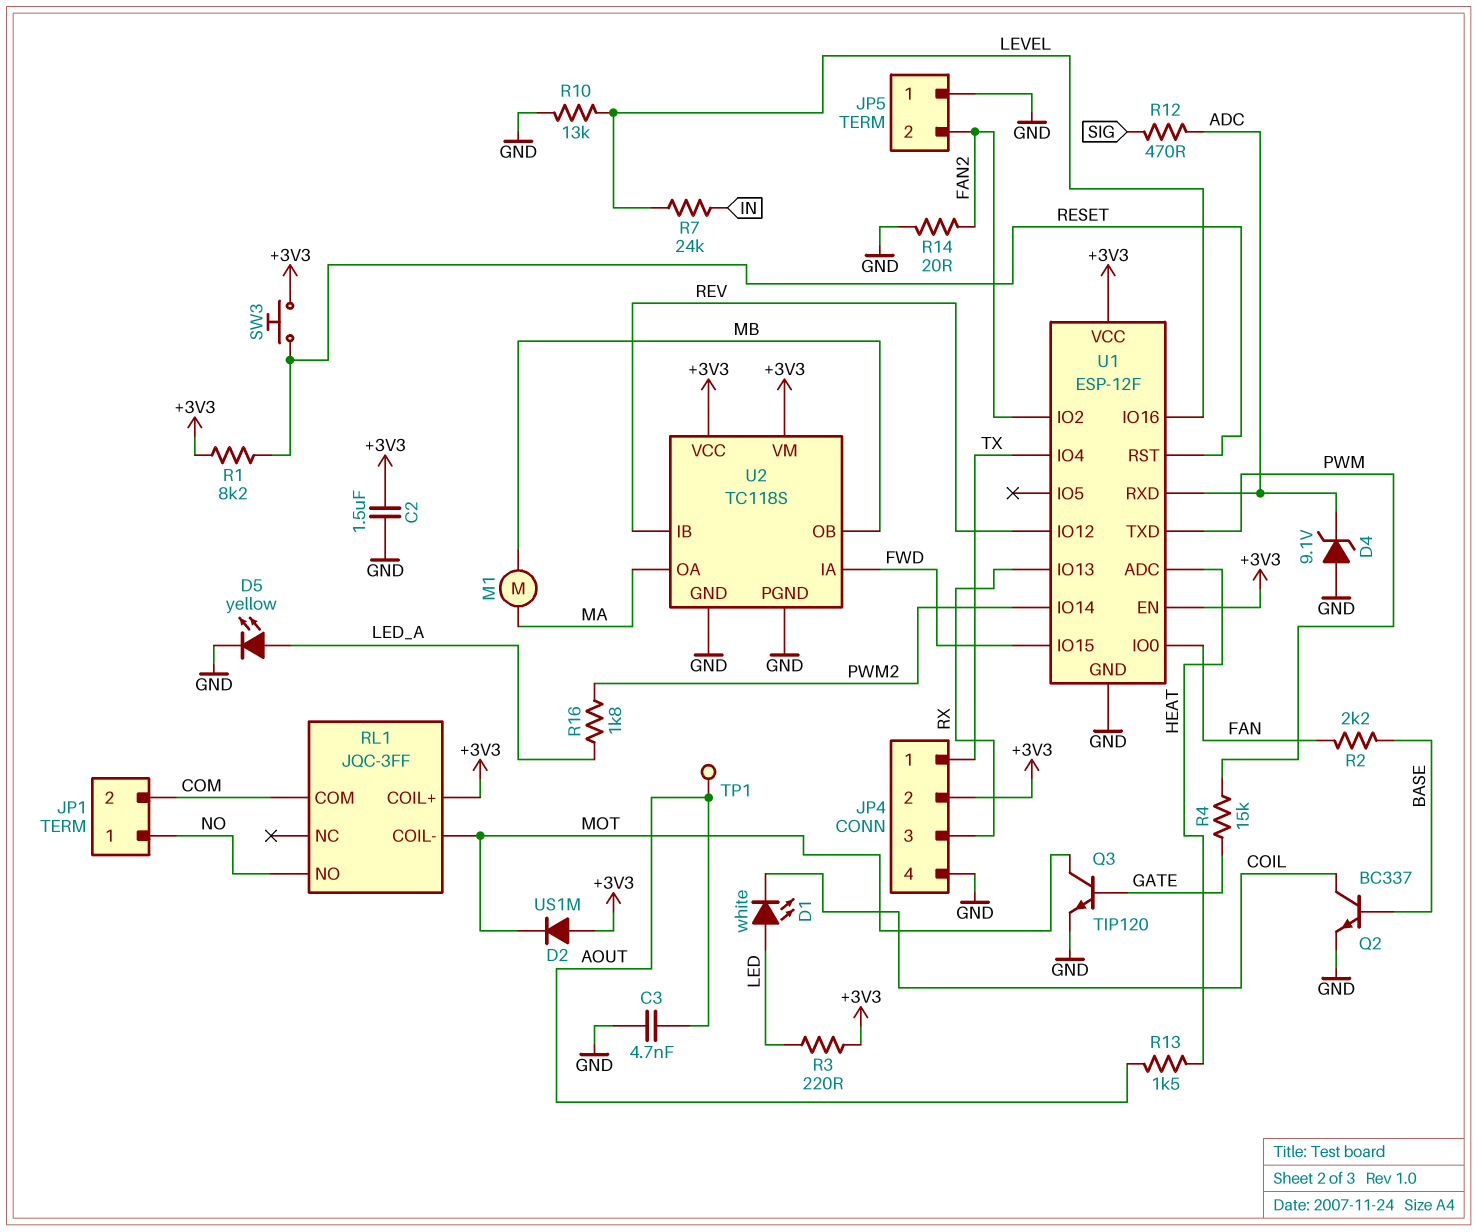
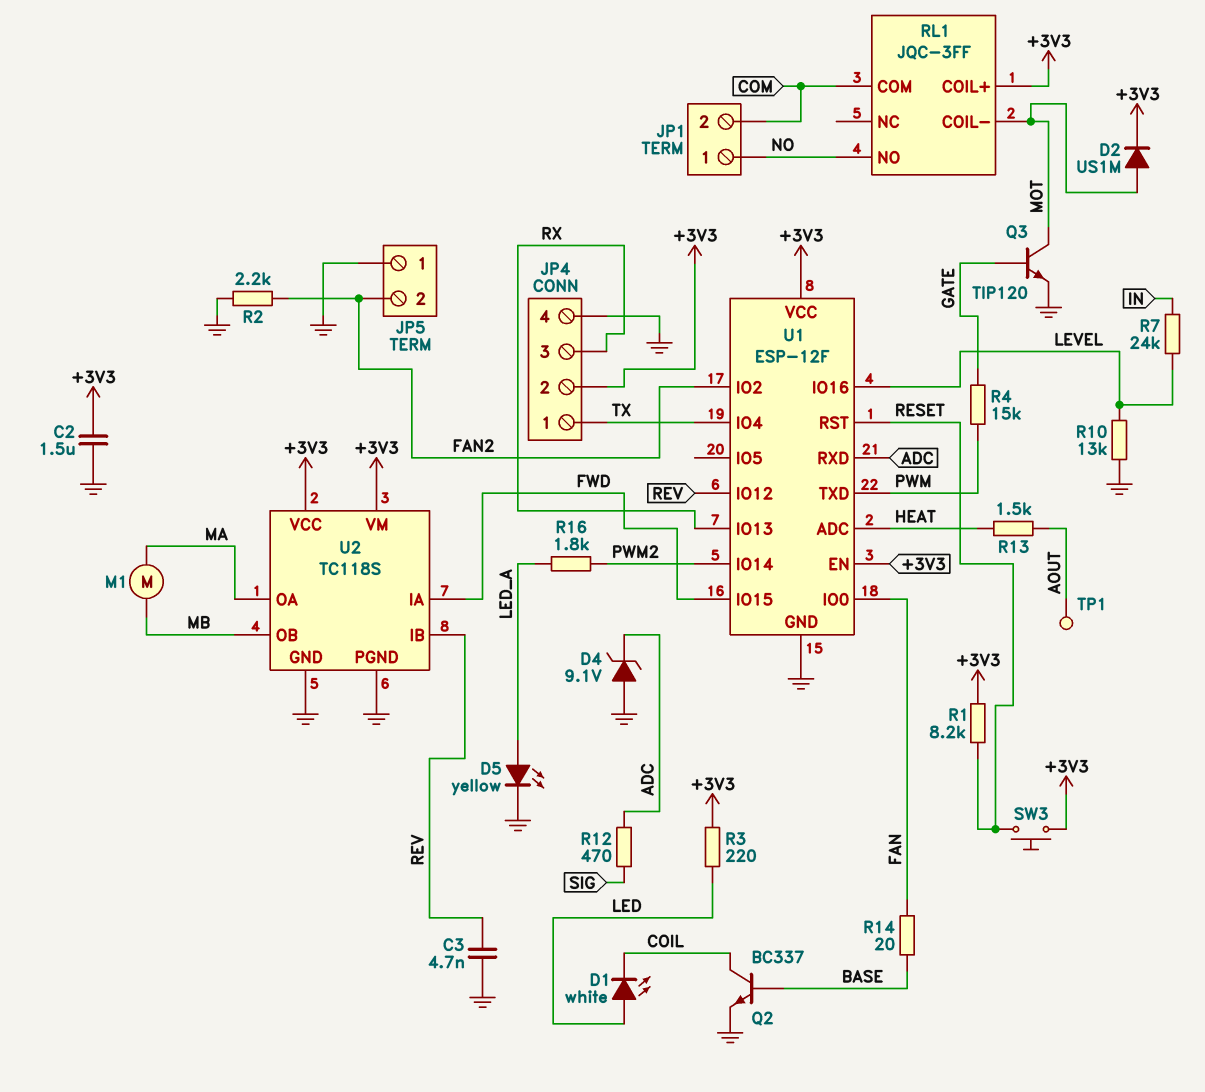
C3: 4.7nF (AOUT, GND) -> 4.7nF (GND, REV)
D2: diode US1M (A +3V3, K MOT) -> diode US1M (A MOT, K +3V3)
R2: 2.2k (BASE, FAN) -> 2.2k (FAN2, GND)
R14: 20 (FAN2, GND) -> 20 (BASE, FAN)

